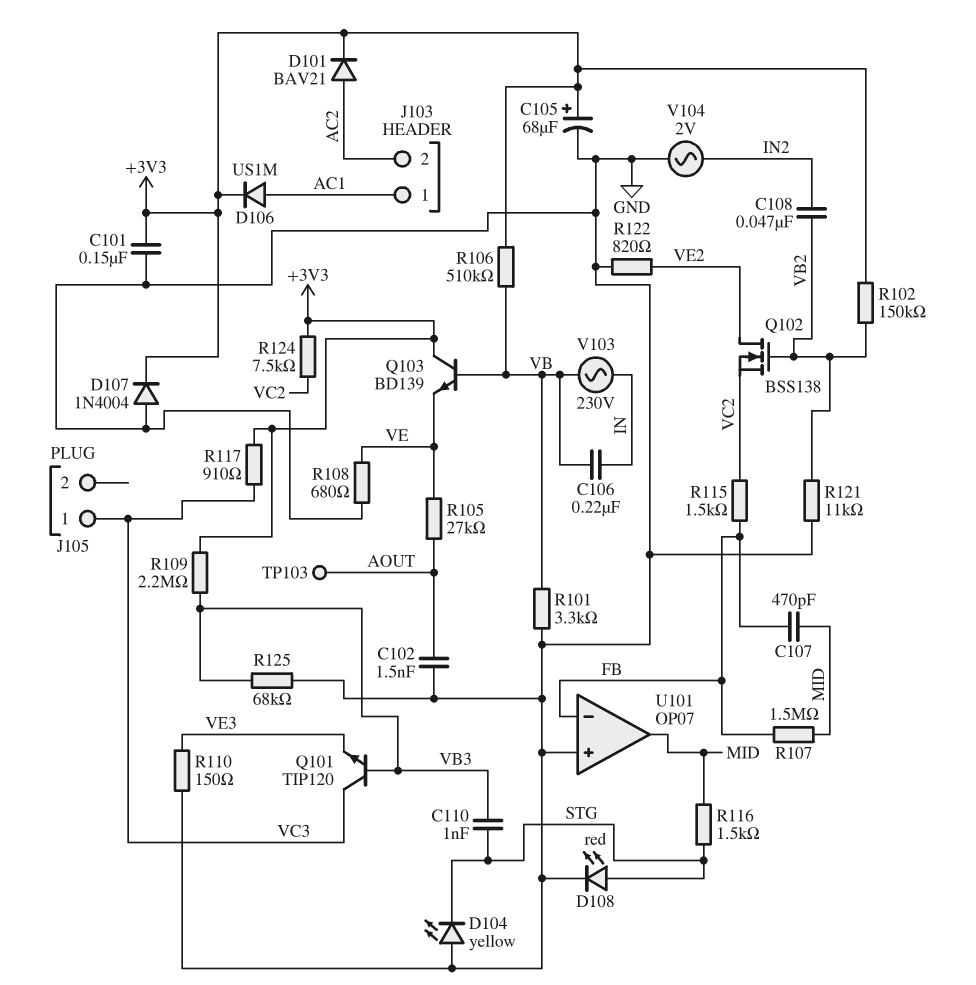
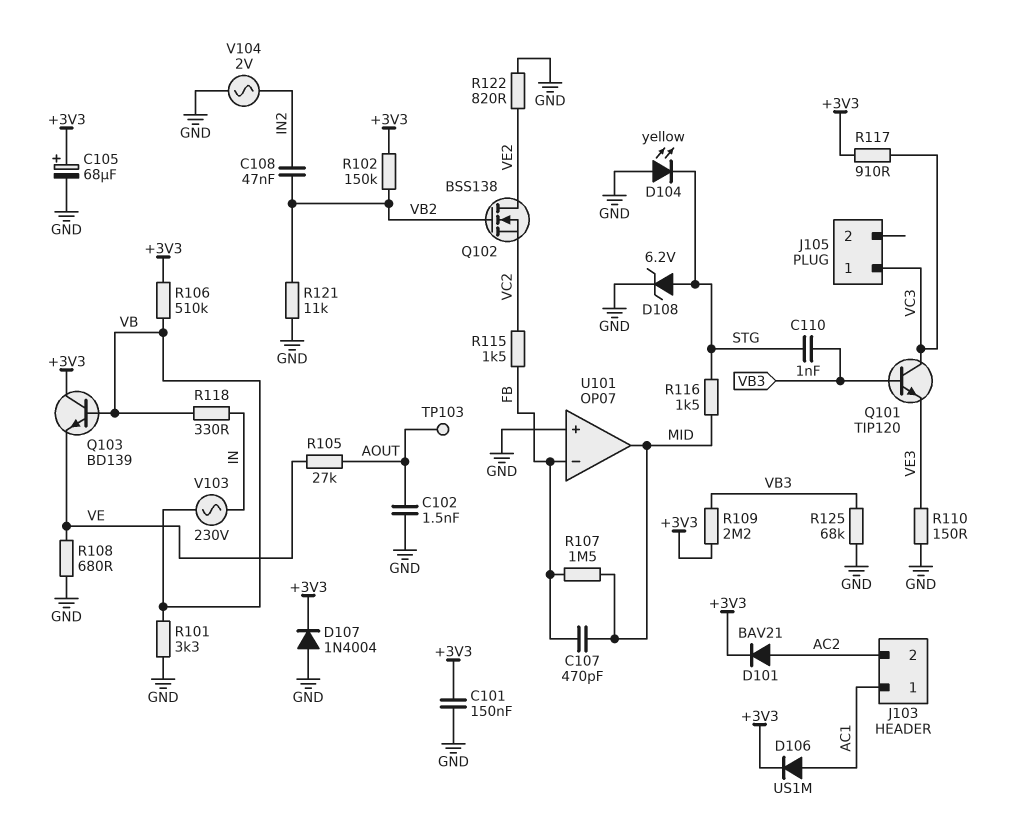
C106: 220nF (IN, VB) -> none
D108: LED red (A STG, K GND) -> zener 6.2V (A STG, K GND)
R118: none -> 330 (IN, VB)
R124: 7.5k (+3V3, VC2) -> none

